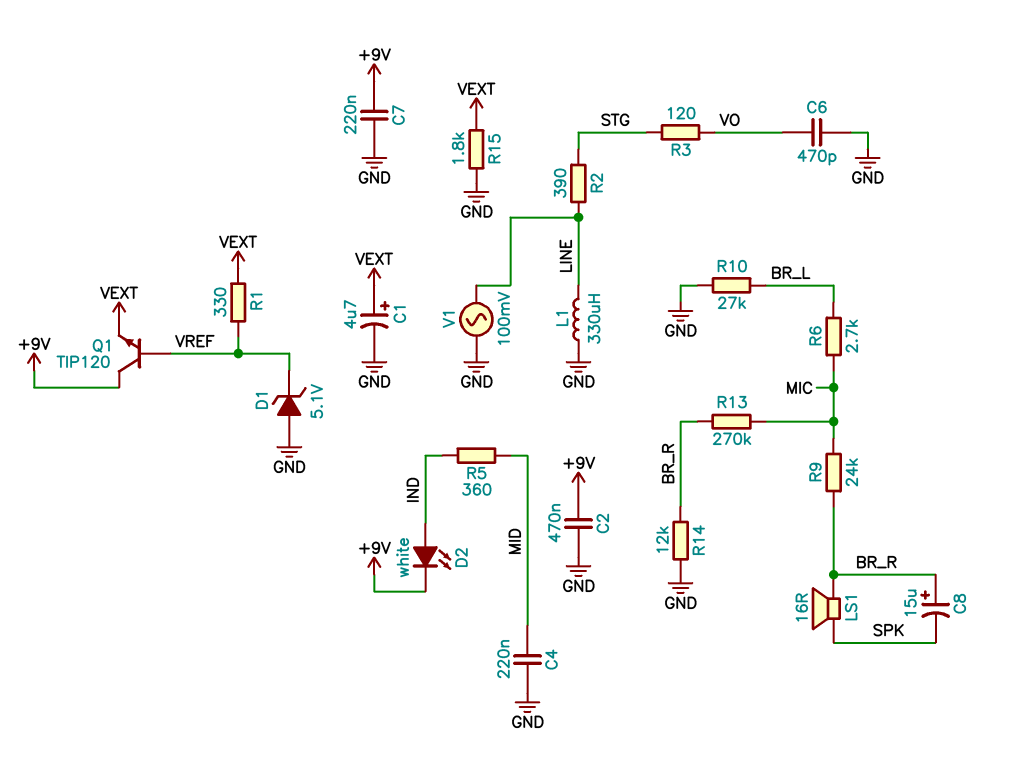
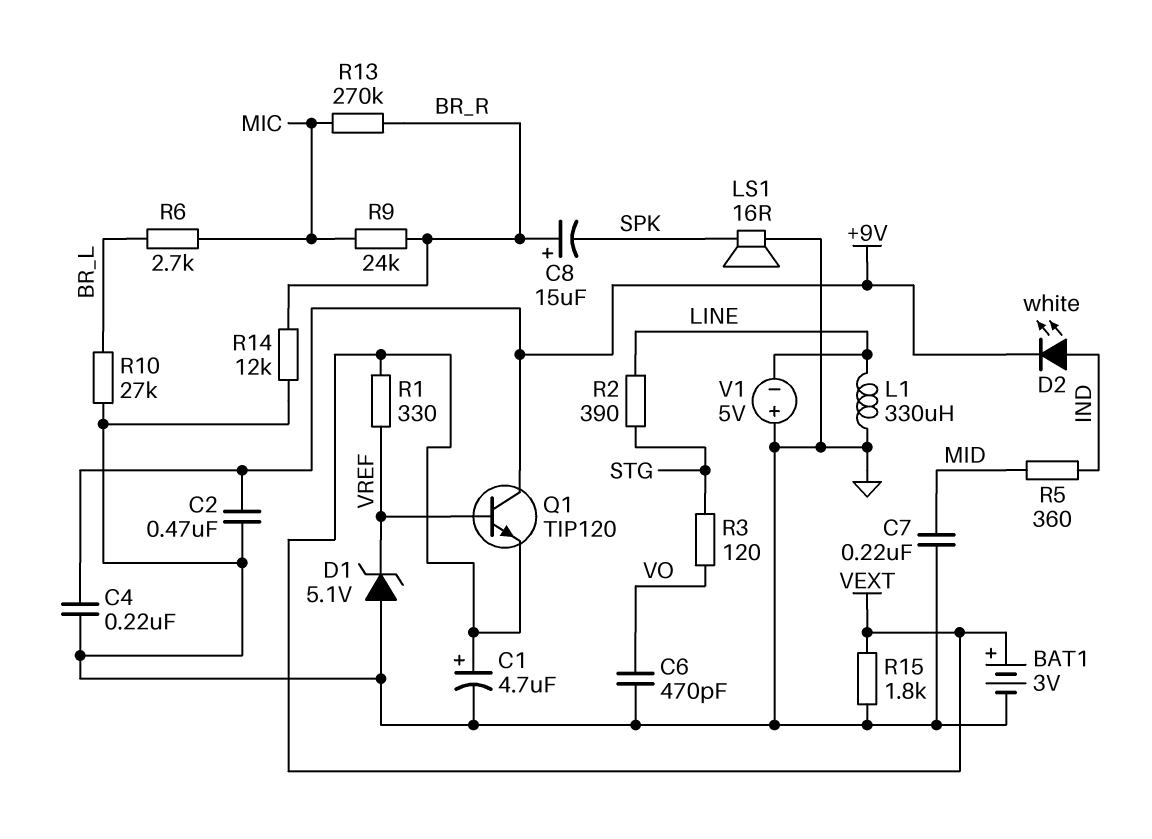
BAT1: none -> 3V (plus VEXT, minus GND)
C4: 220nF (GND, MID) -> 220nF (+9V, GND)
C7: 220nF (+9V, GND) -> 220nF (GND, MID)
LS1: speaker 16R (BR_R, SPK) -> speaker 16R (GND, SPK)
V1: AC 100mV (GND, LINE) -> 5V (plus GND, minus LINE)

